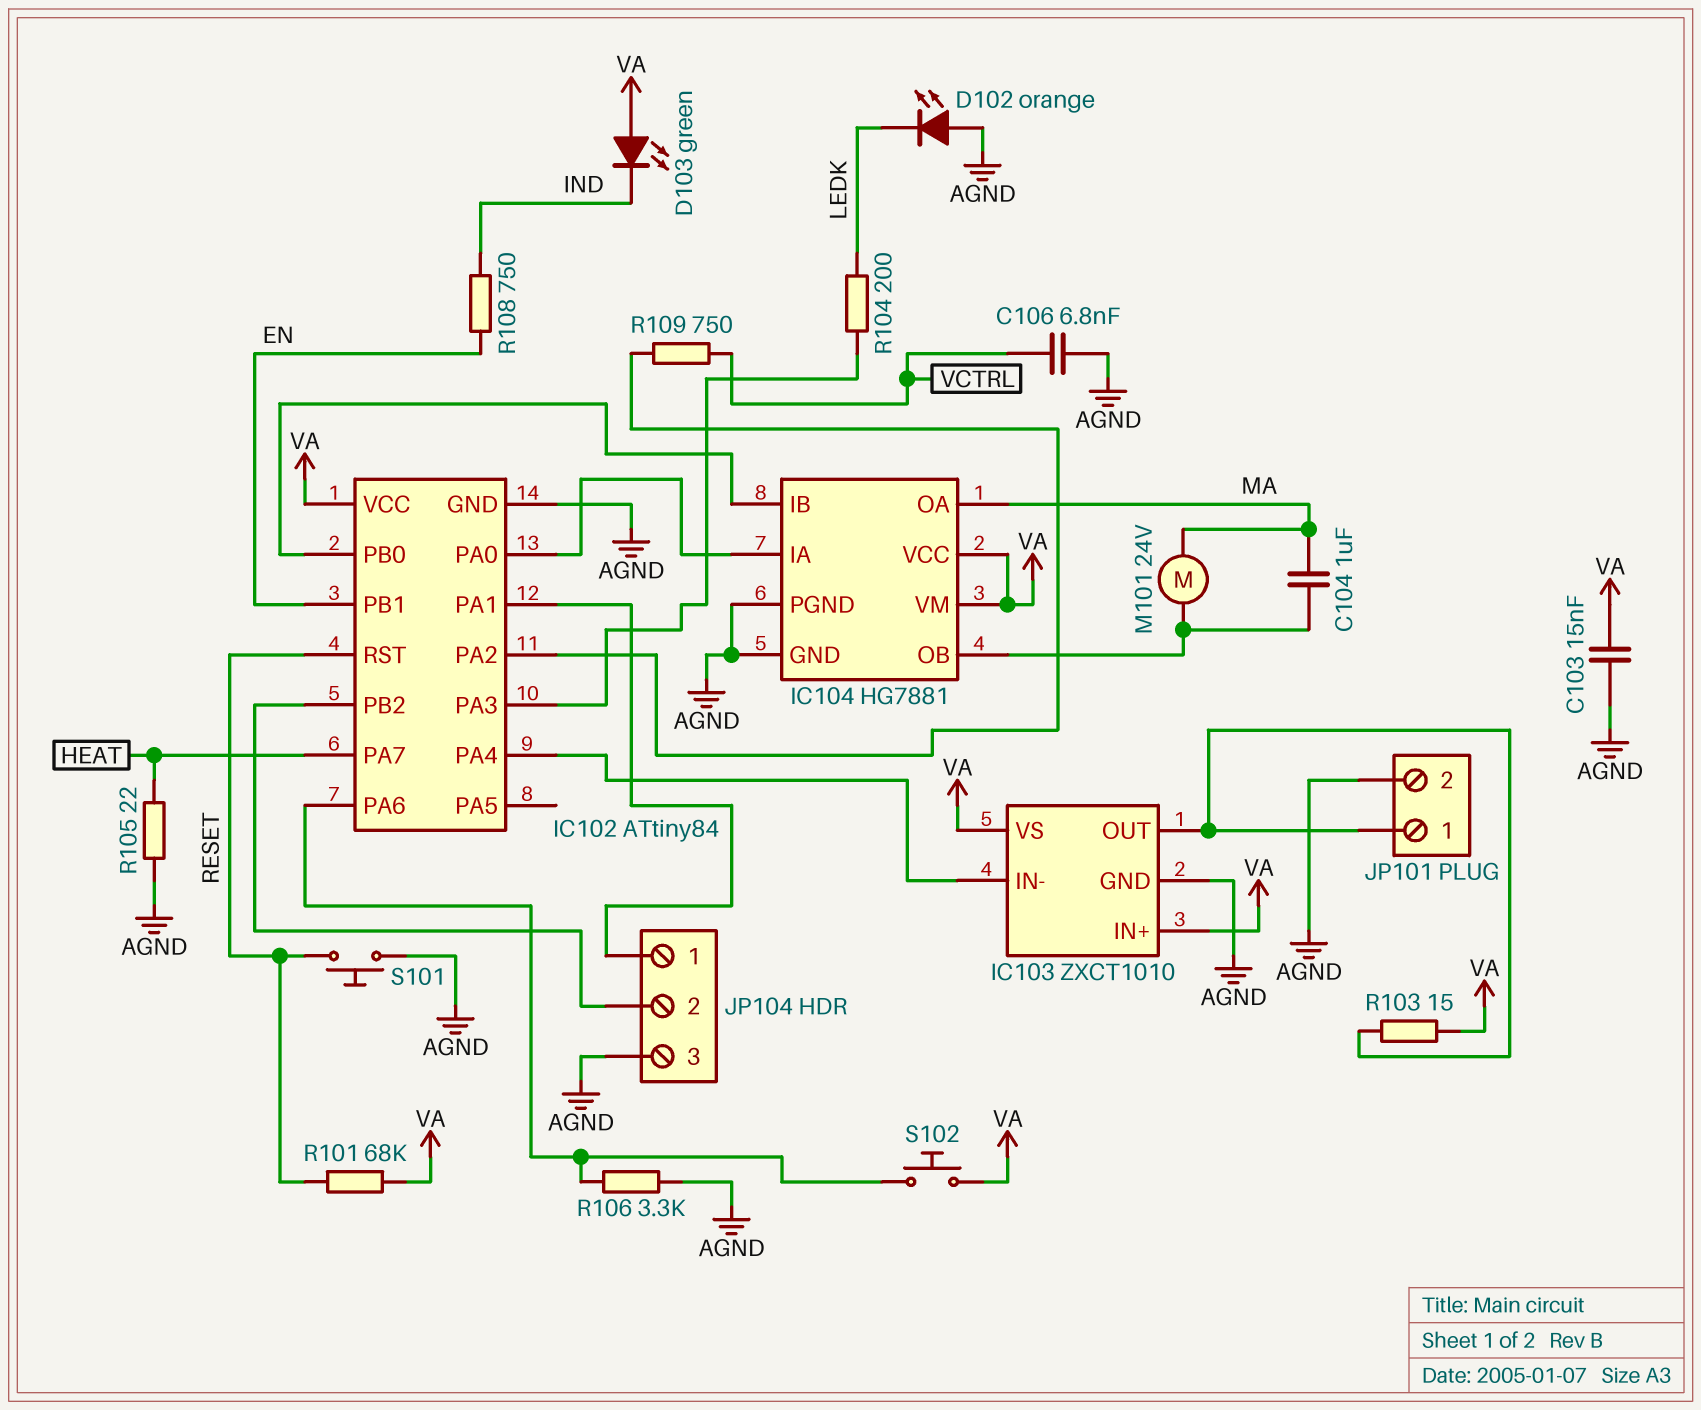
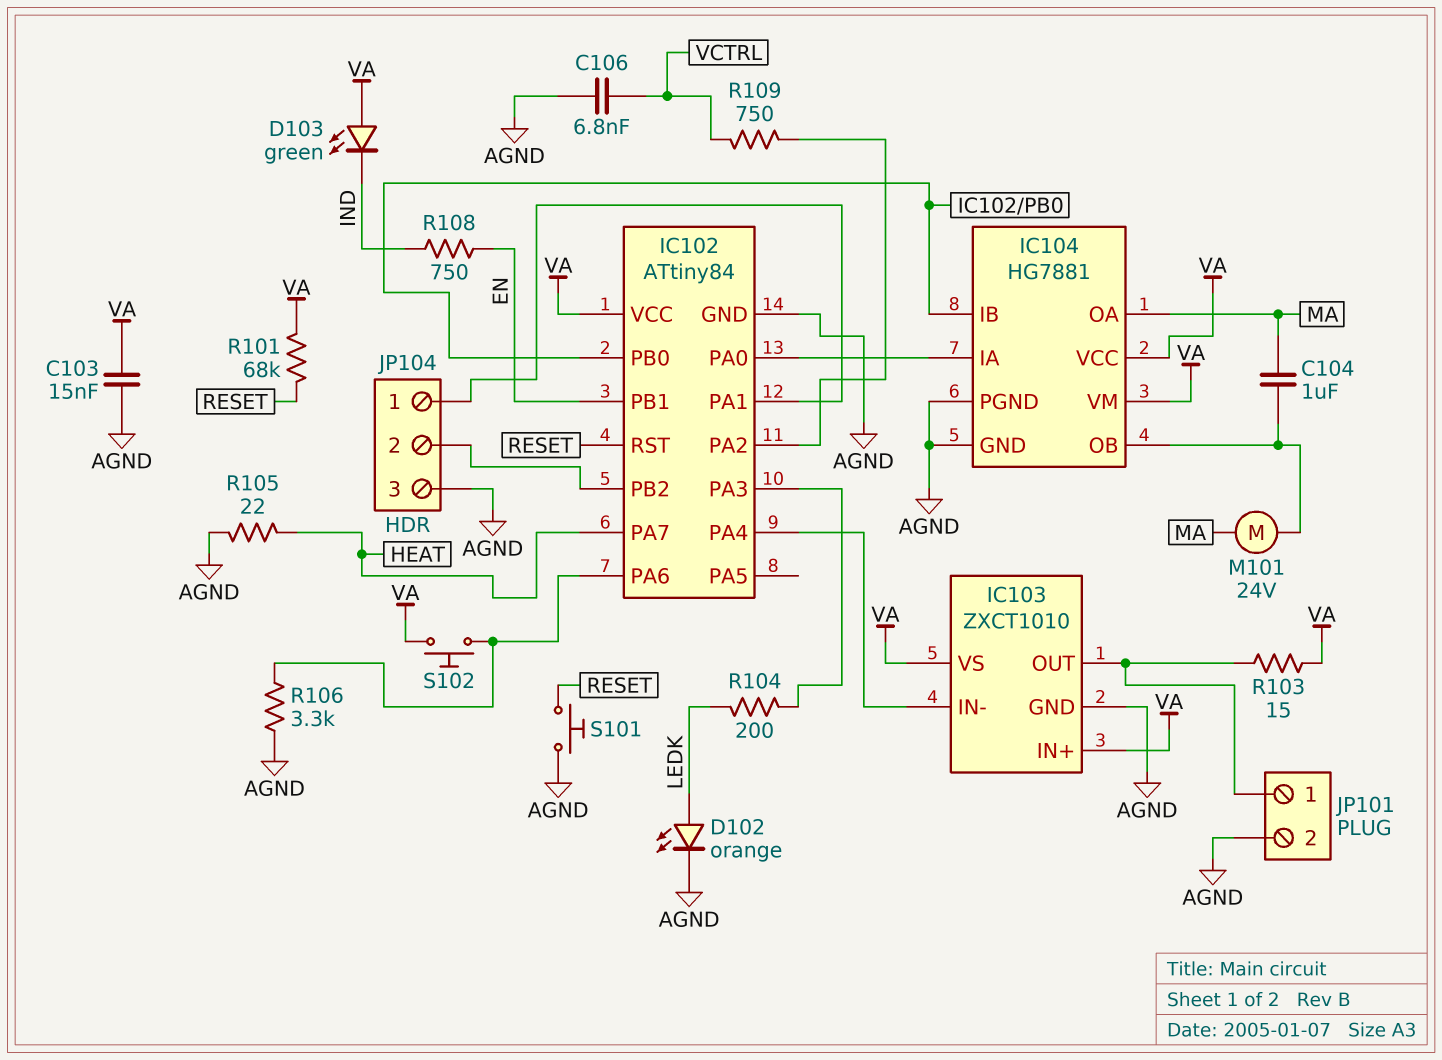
D102: LED orange (A AGND, K LEDK) -> LED orange (A LEDK, K AGND)

